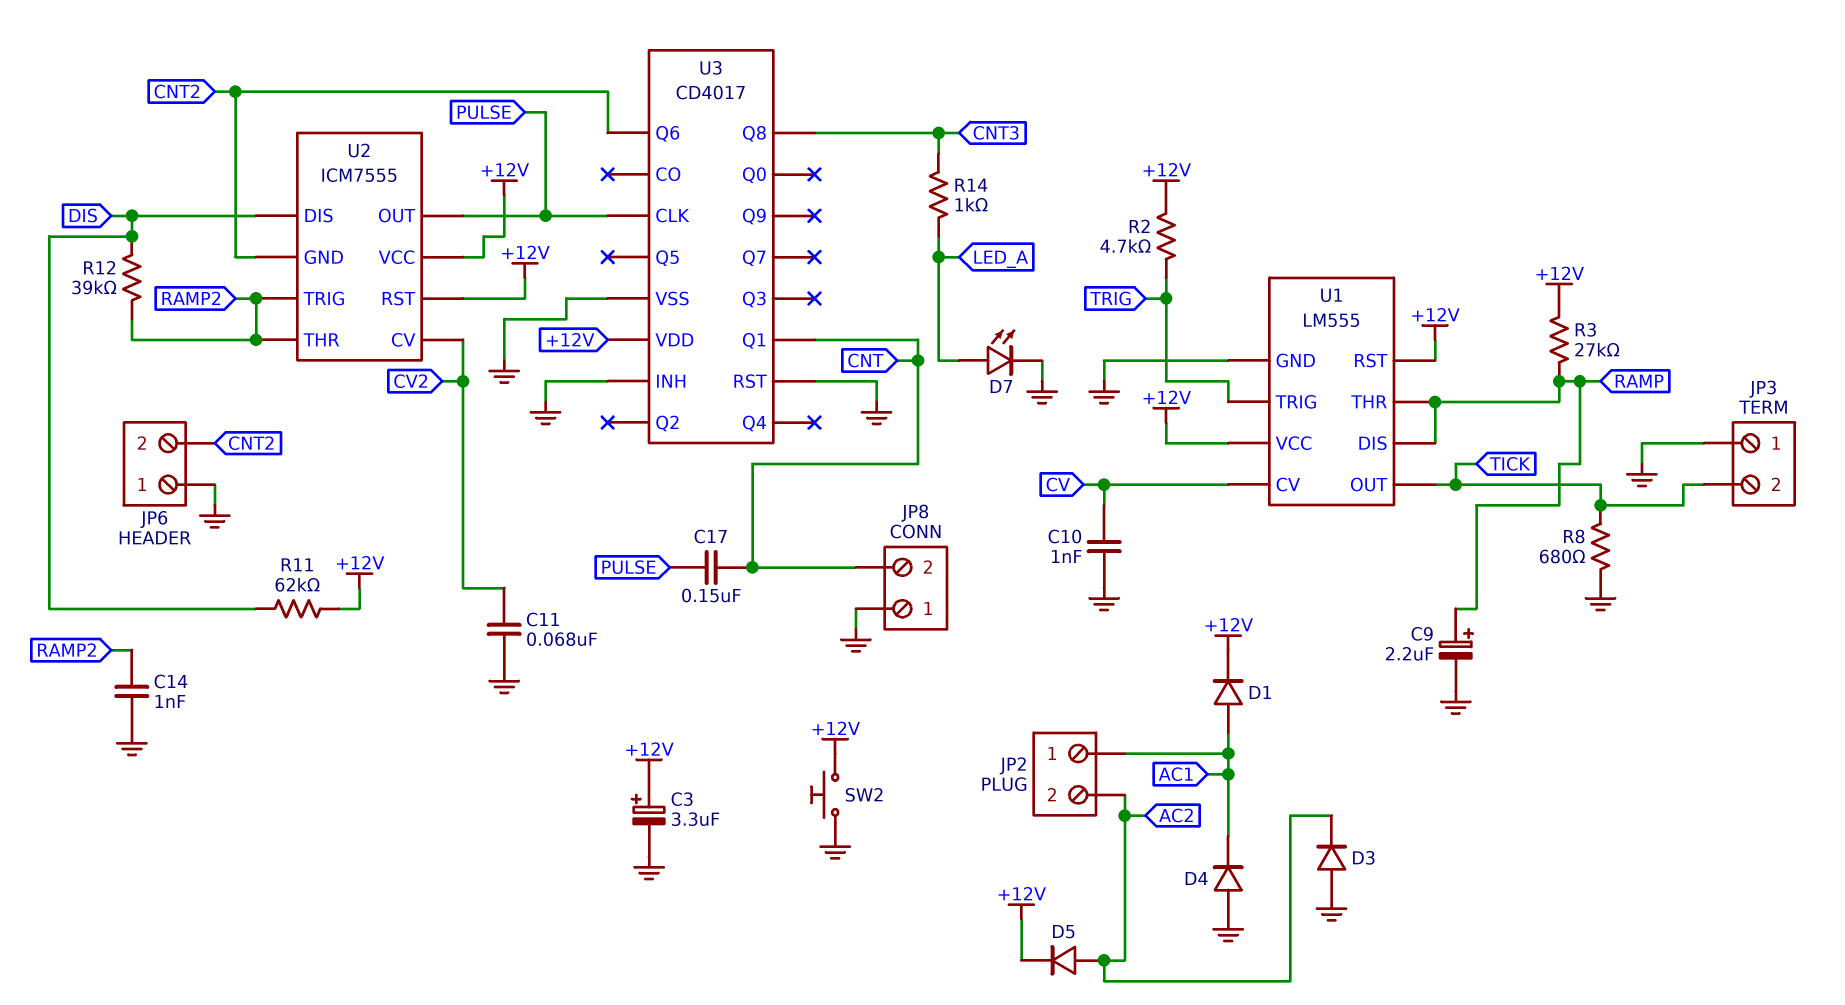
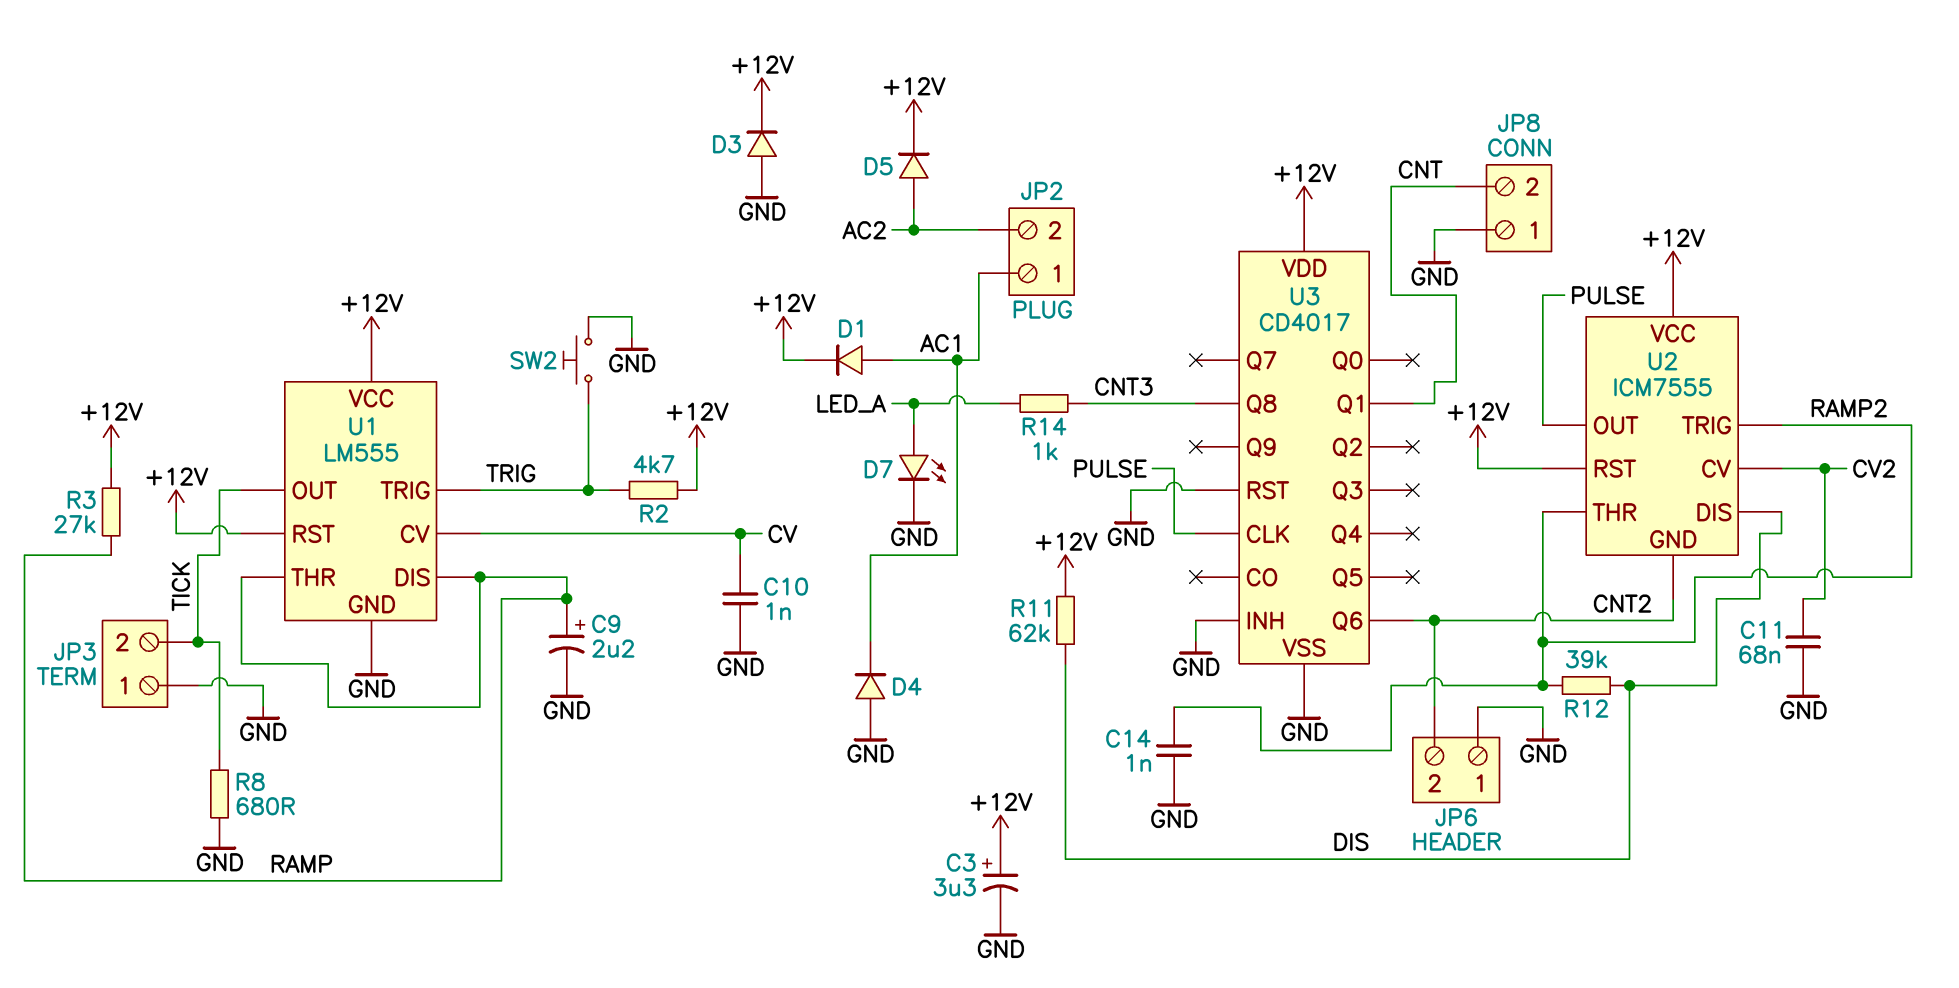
C17: 150nF (CNT, PULSE) -> none
D3: diode (A GND, K AC2) -> diode (A GND, K +12V)
SW2: button (+12V, GND) -> button (GND, TRIG)

